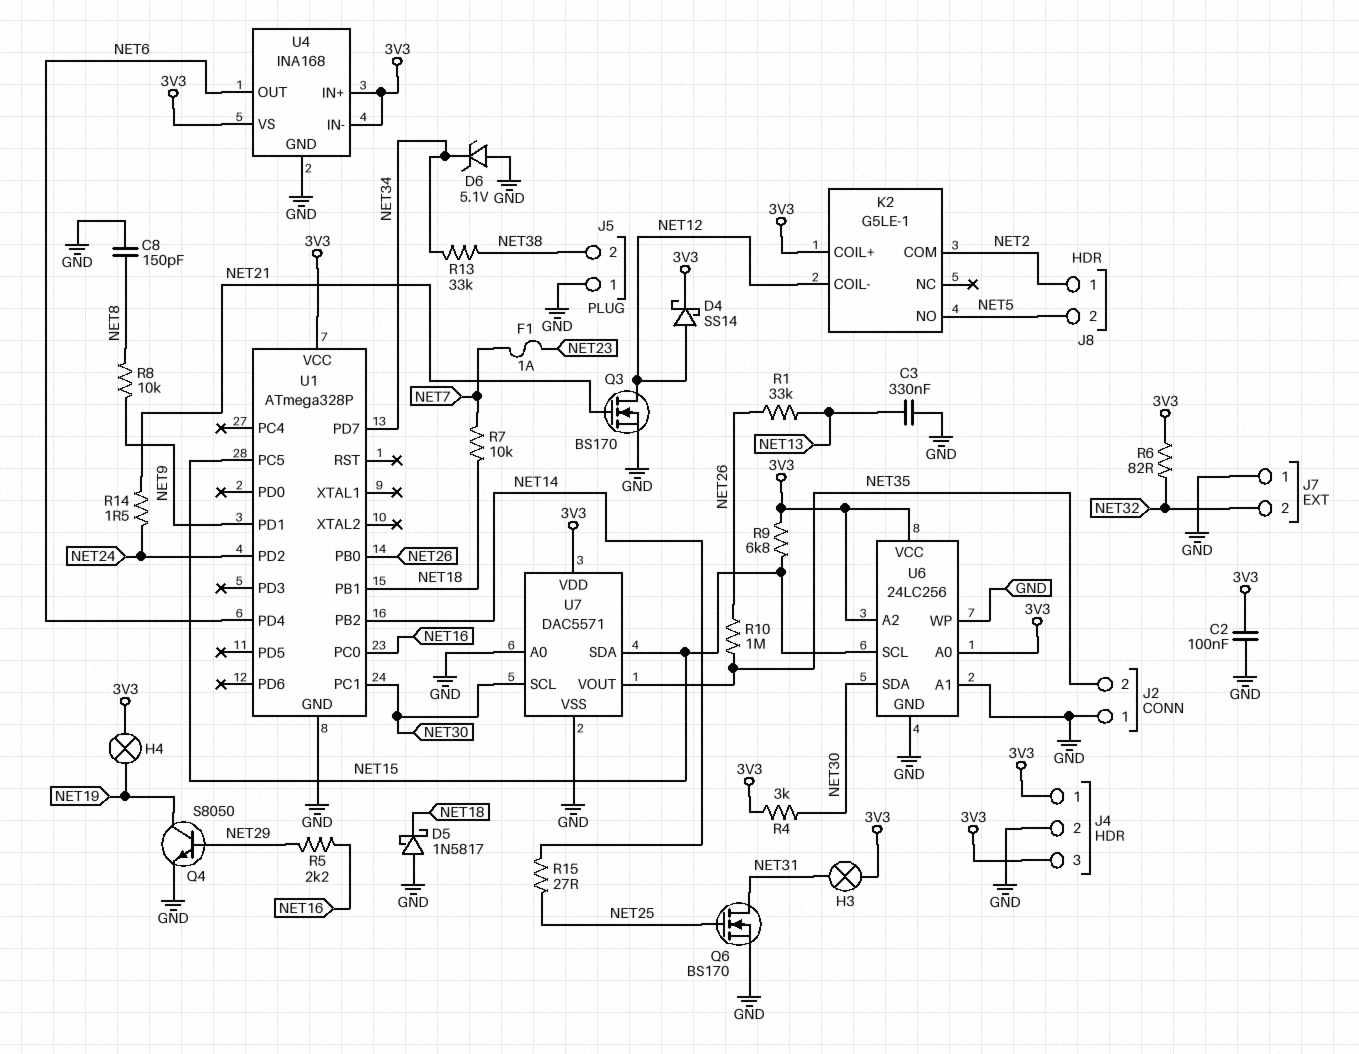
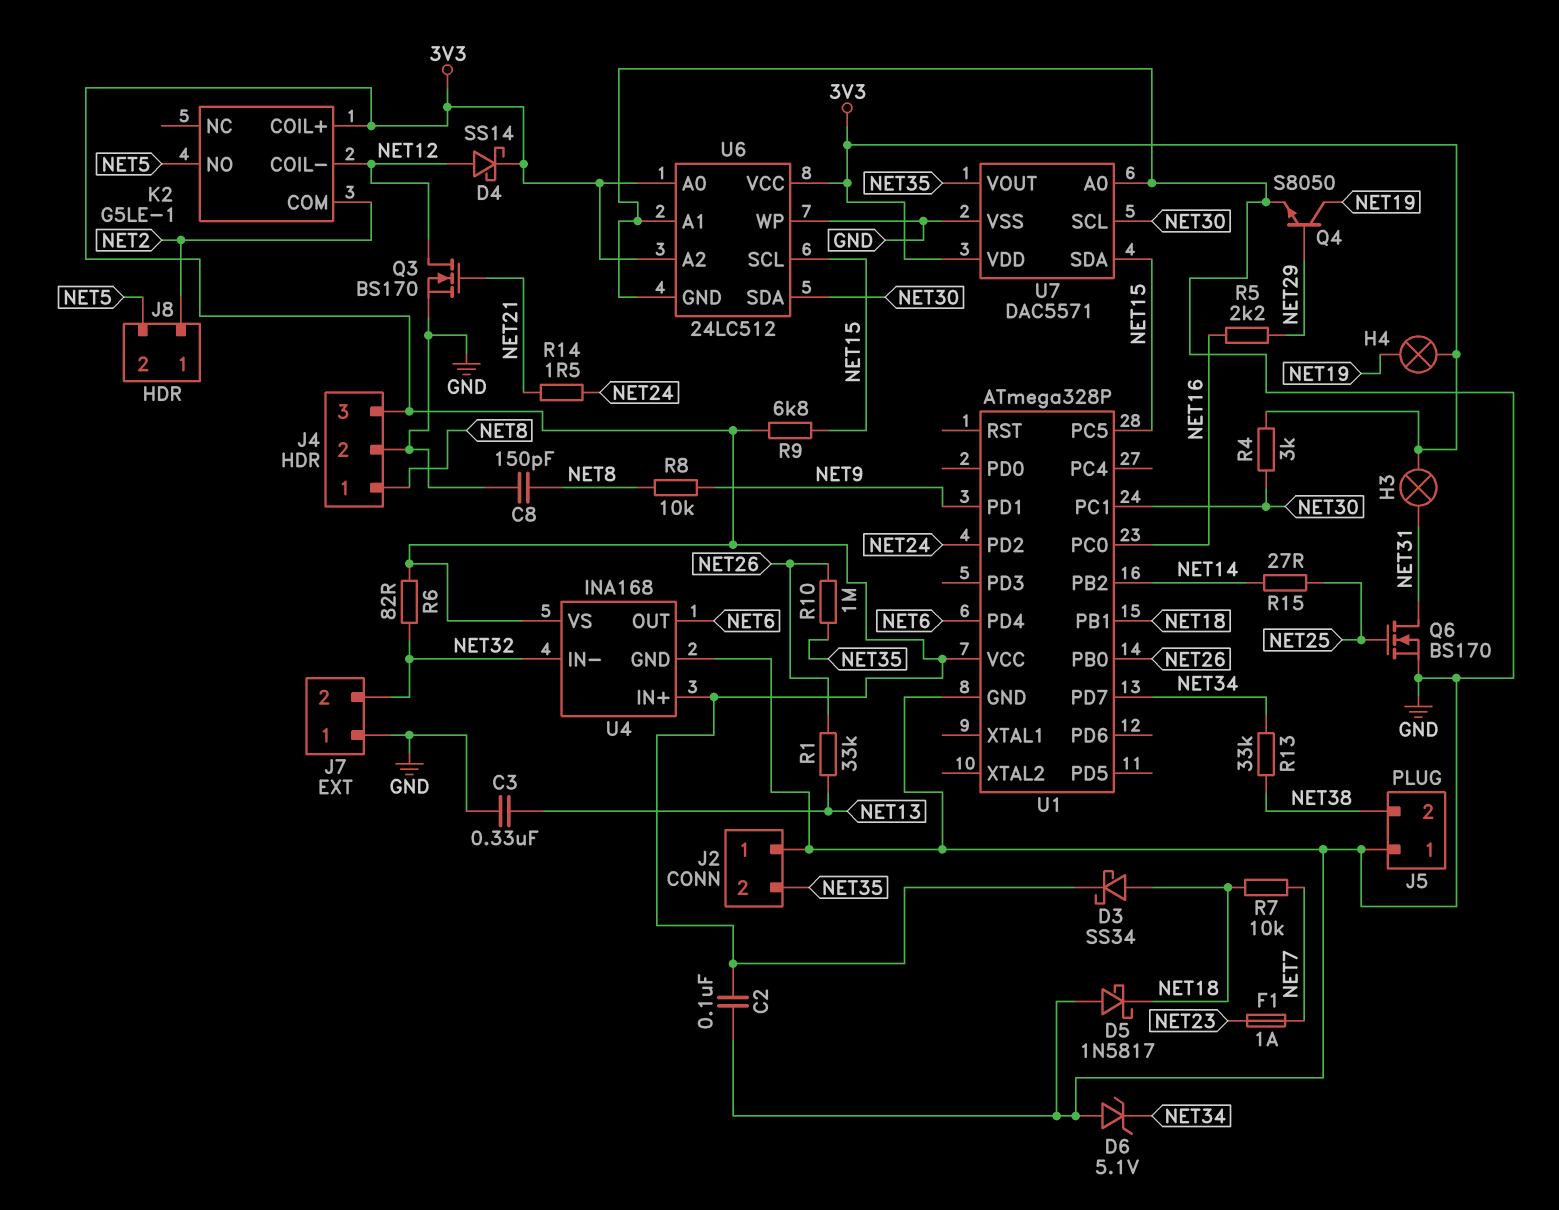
D3: none -> schottky SS34 (A NET18, K 3V3)
J4 pin 1: 3V3 -> NET8
U4 pin IN-: 3V3 -> NET32
U6: 24LC256 -> 24LC512

